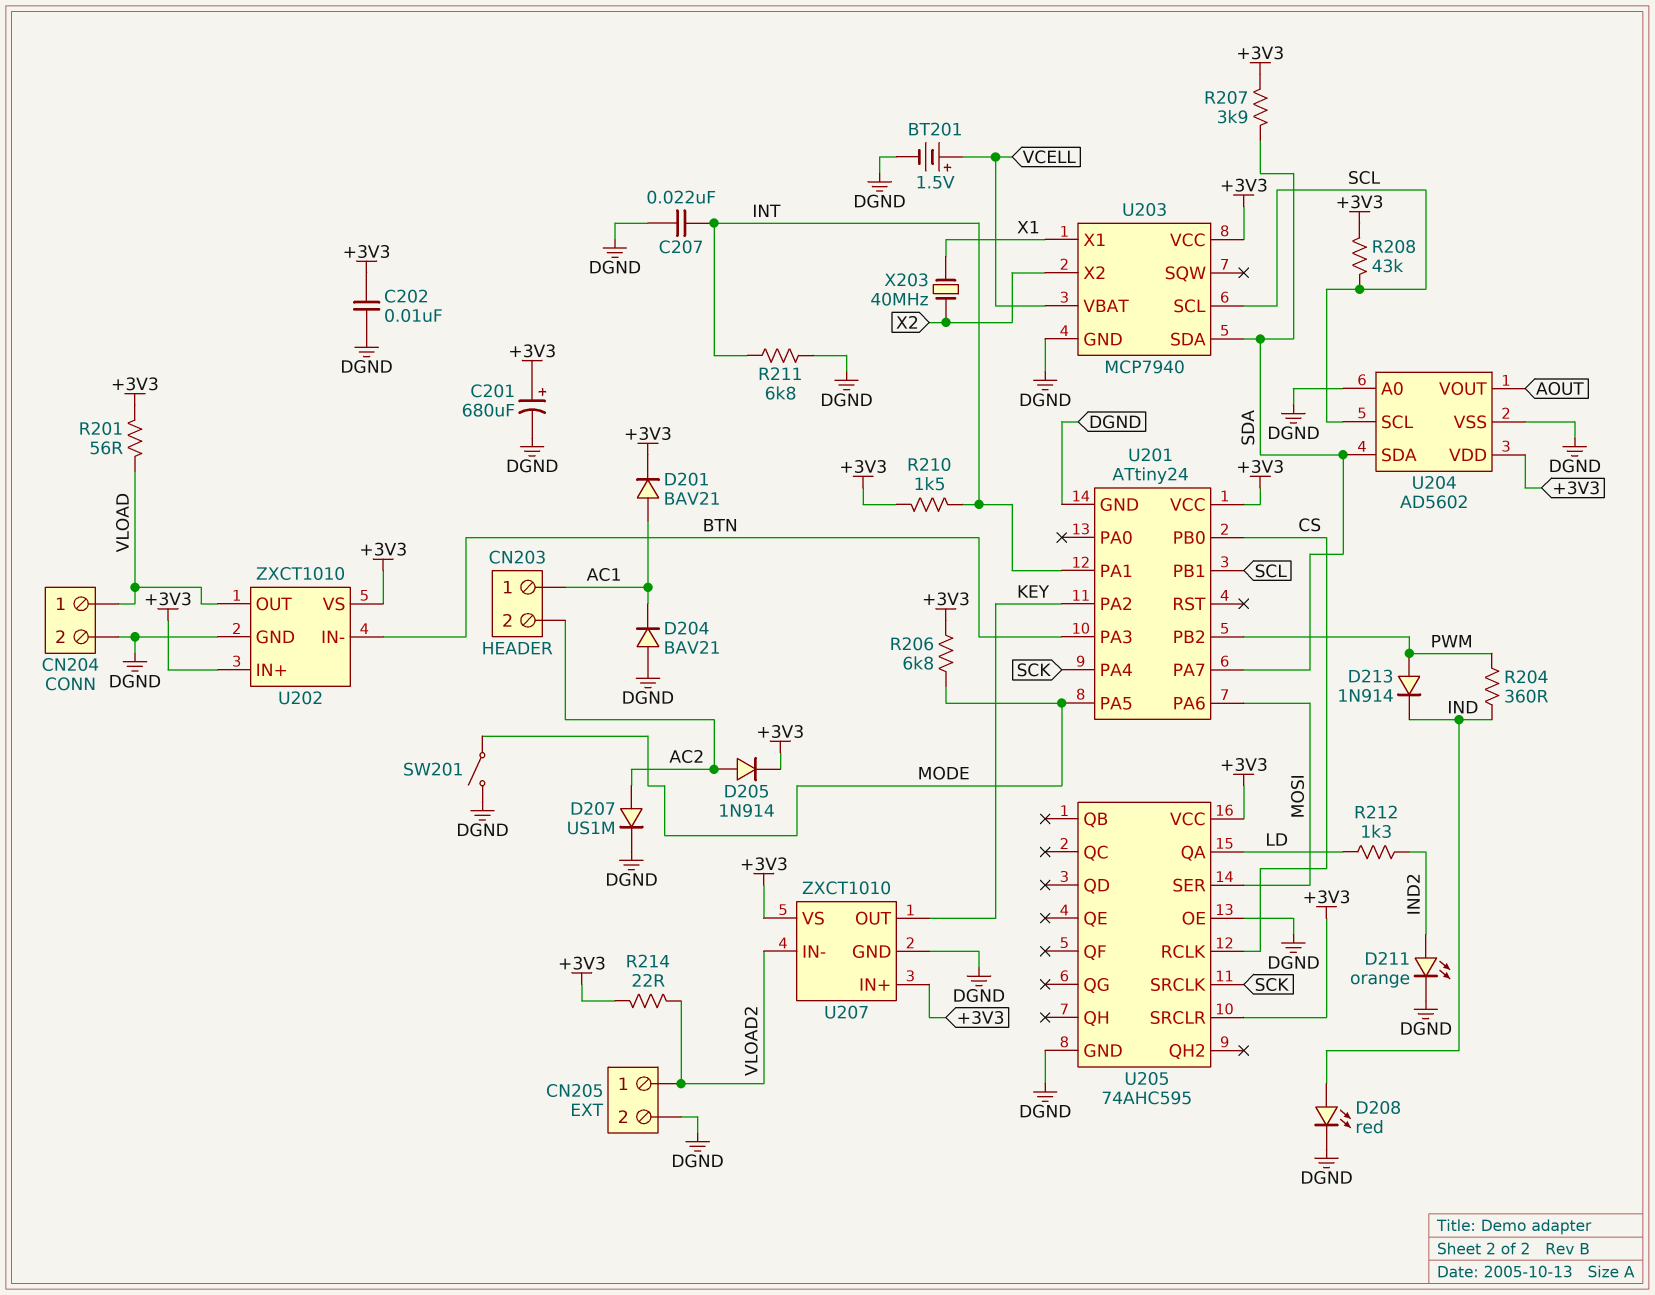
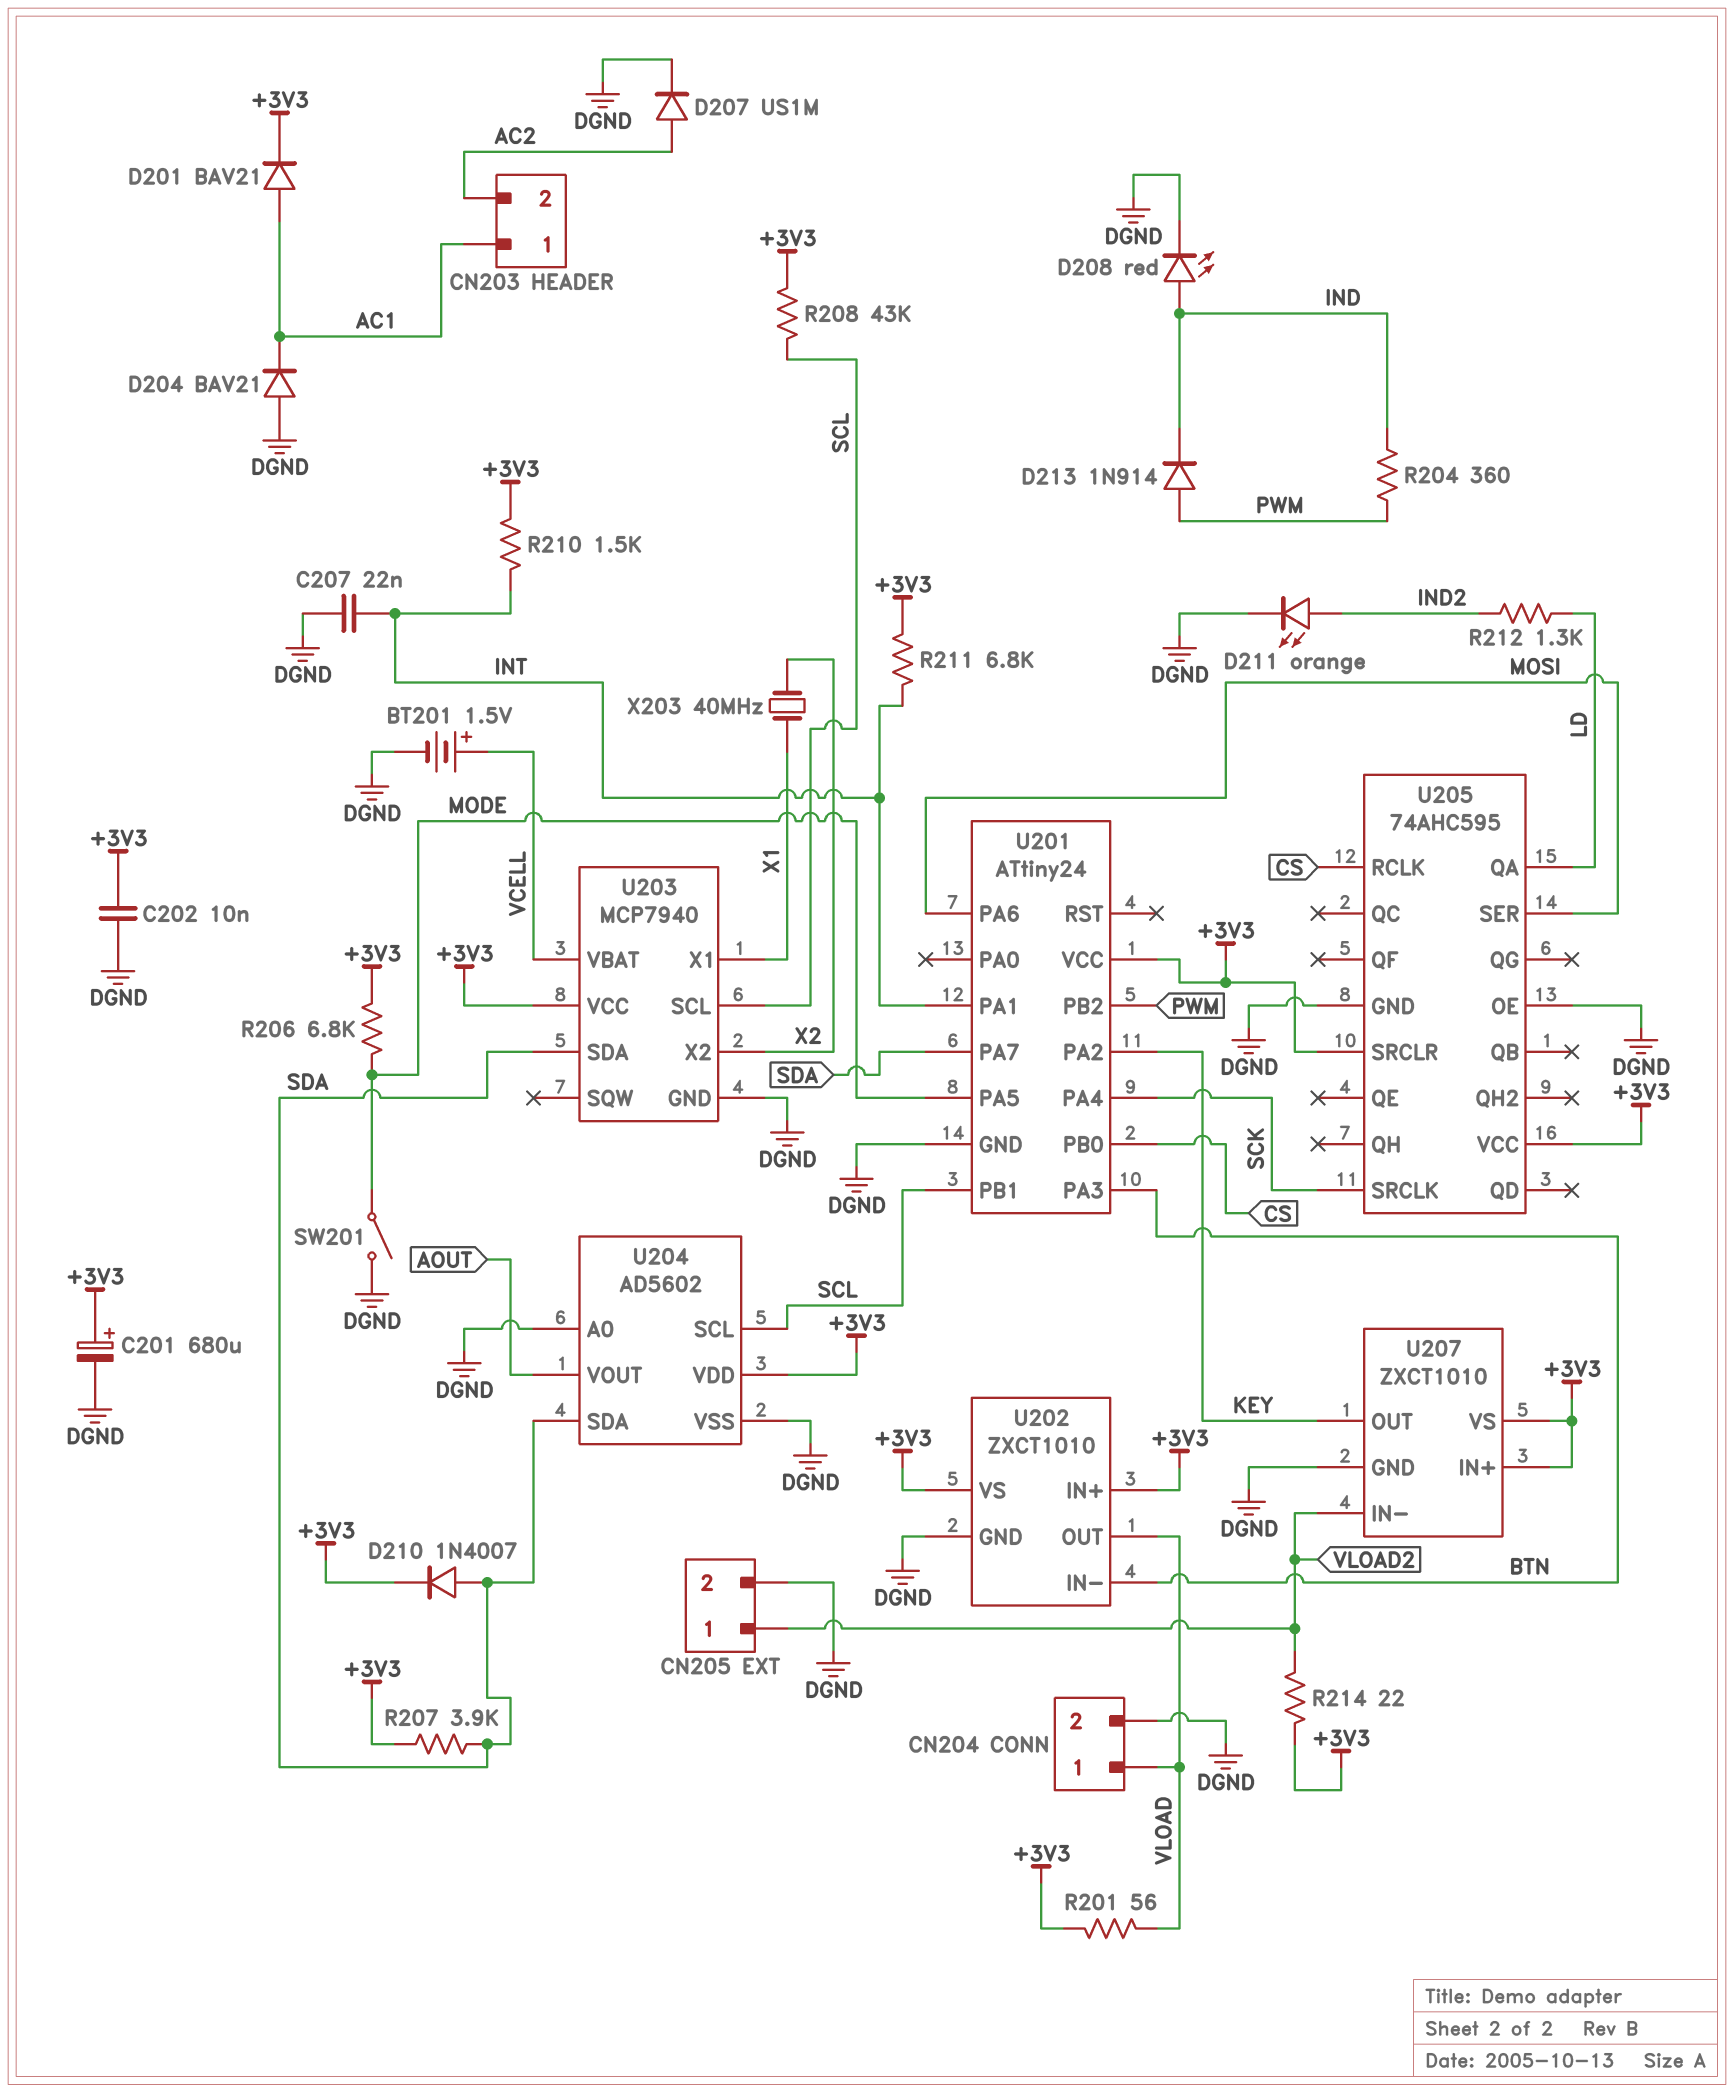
D205: diode 1N914 (A AC2, K +3V3) -> none
D210: none -> diode 1N4007 (A SDA, K +3V3)
R211: 6.8k (DGND, INT) -> 6.8k (+3V3, INT)

